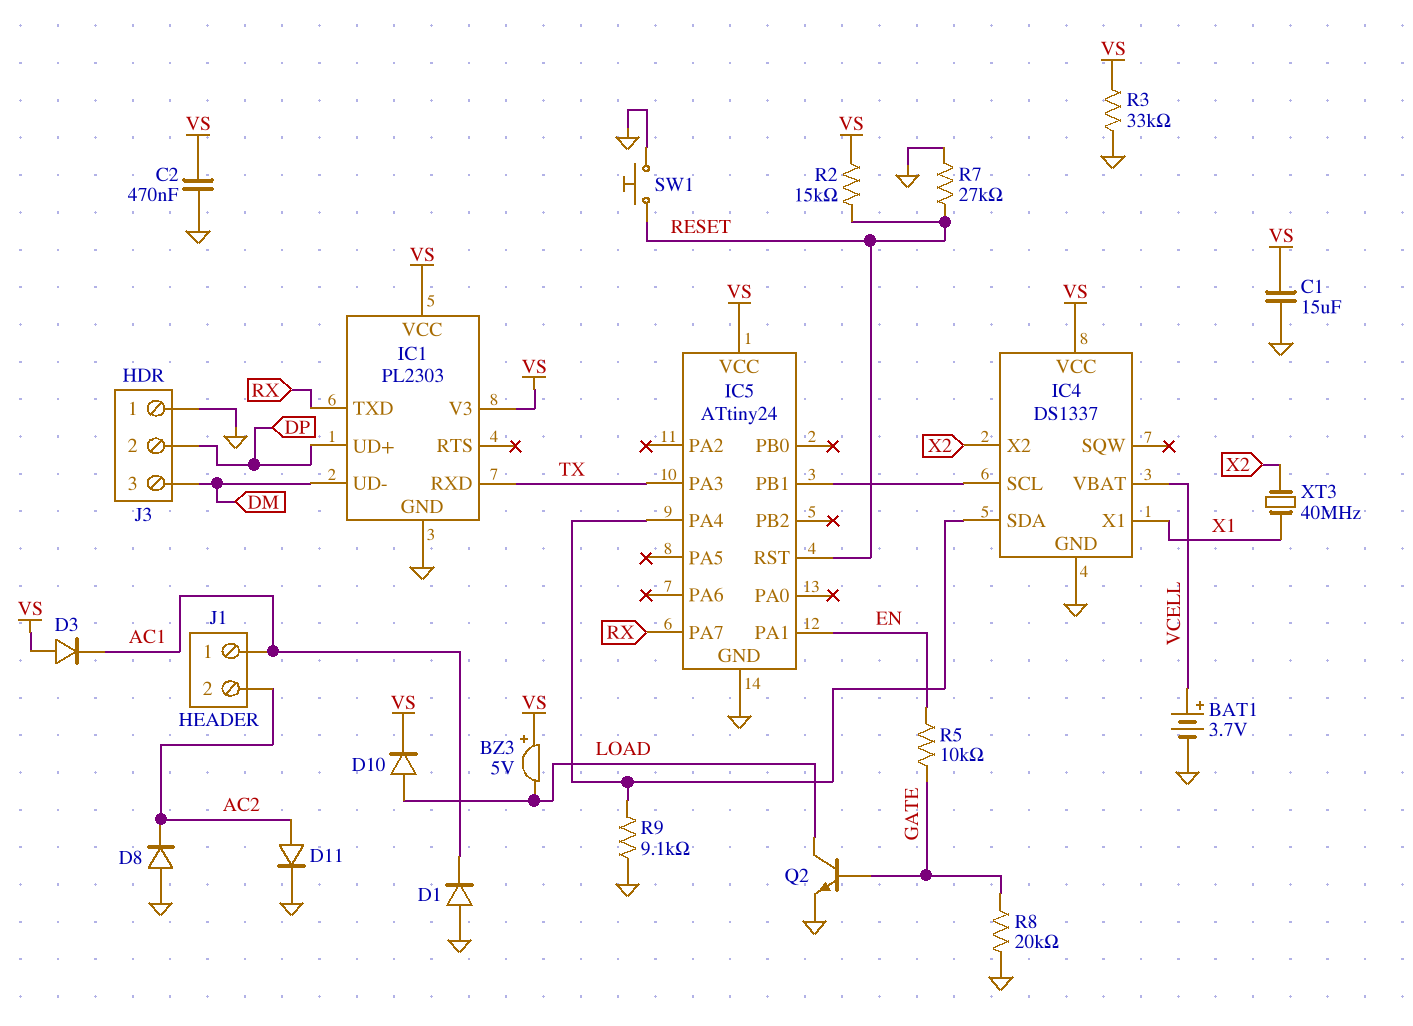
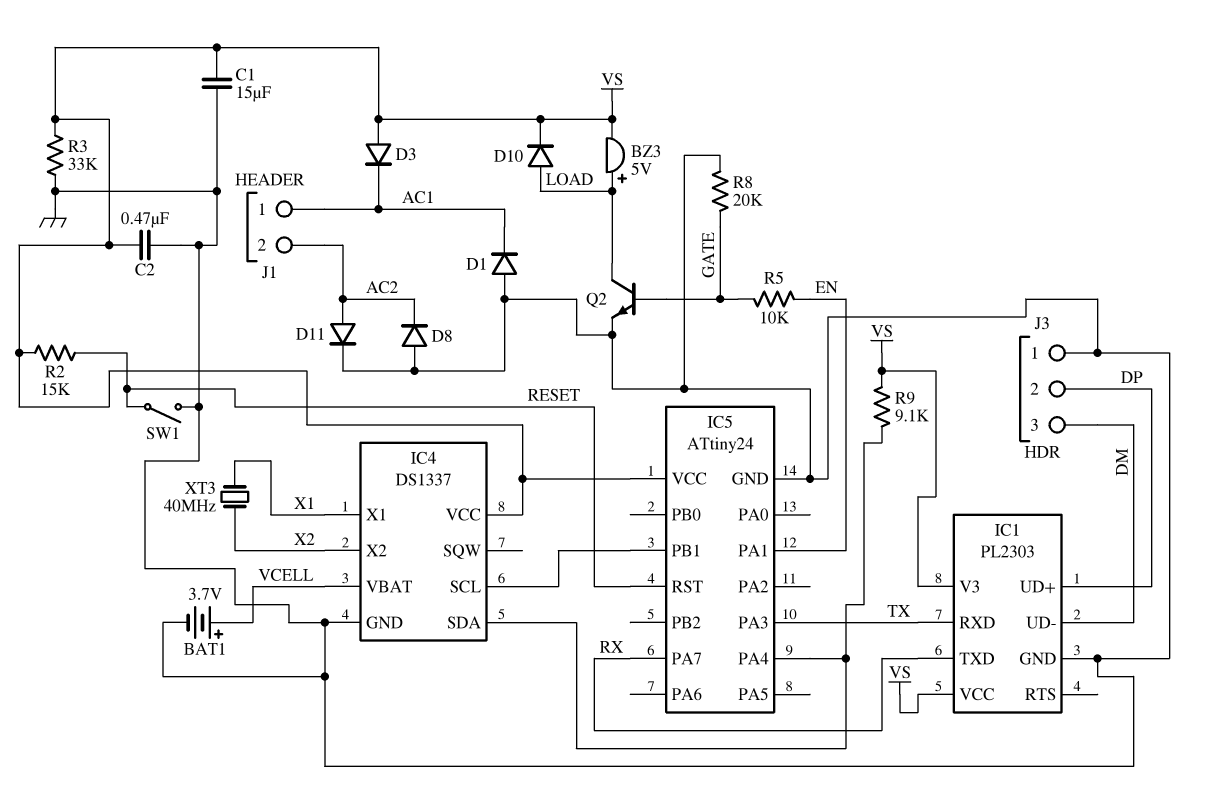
BZ3: buzzer 5V (plus VS, minus LOAD) -> buzzer 5V (plus LOAD, minus VS)
R7: 27k (GND, RESET) -> none
R9: 9.1k (GND, IC4/SDA) -> 9.1k (IC4/SDA, VS)
SW1: button (GND, RESET) -> switch (GND, RESET)

